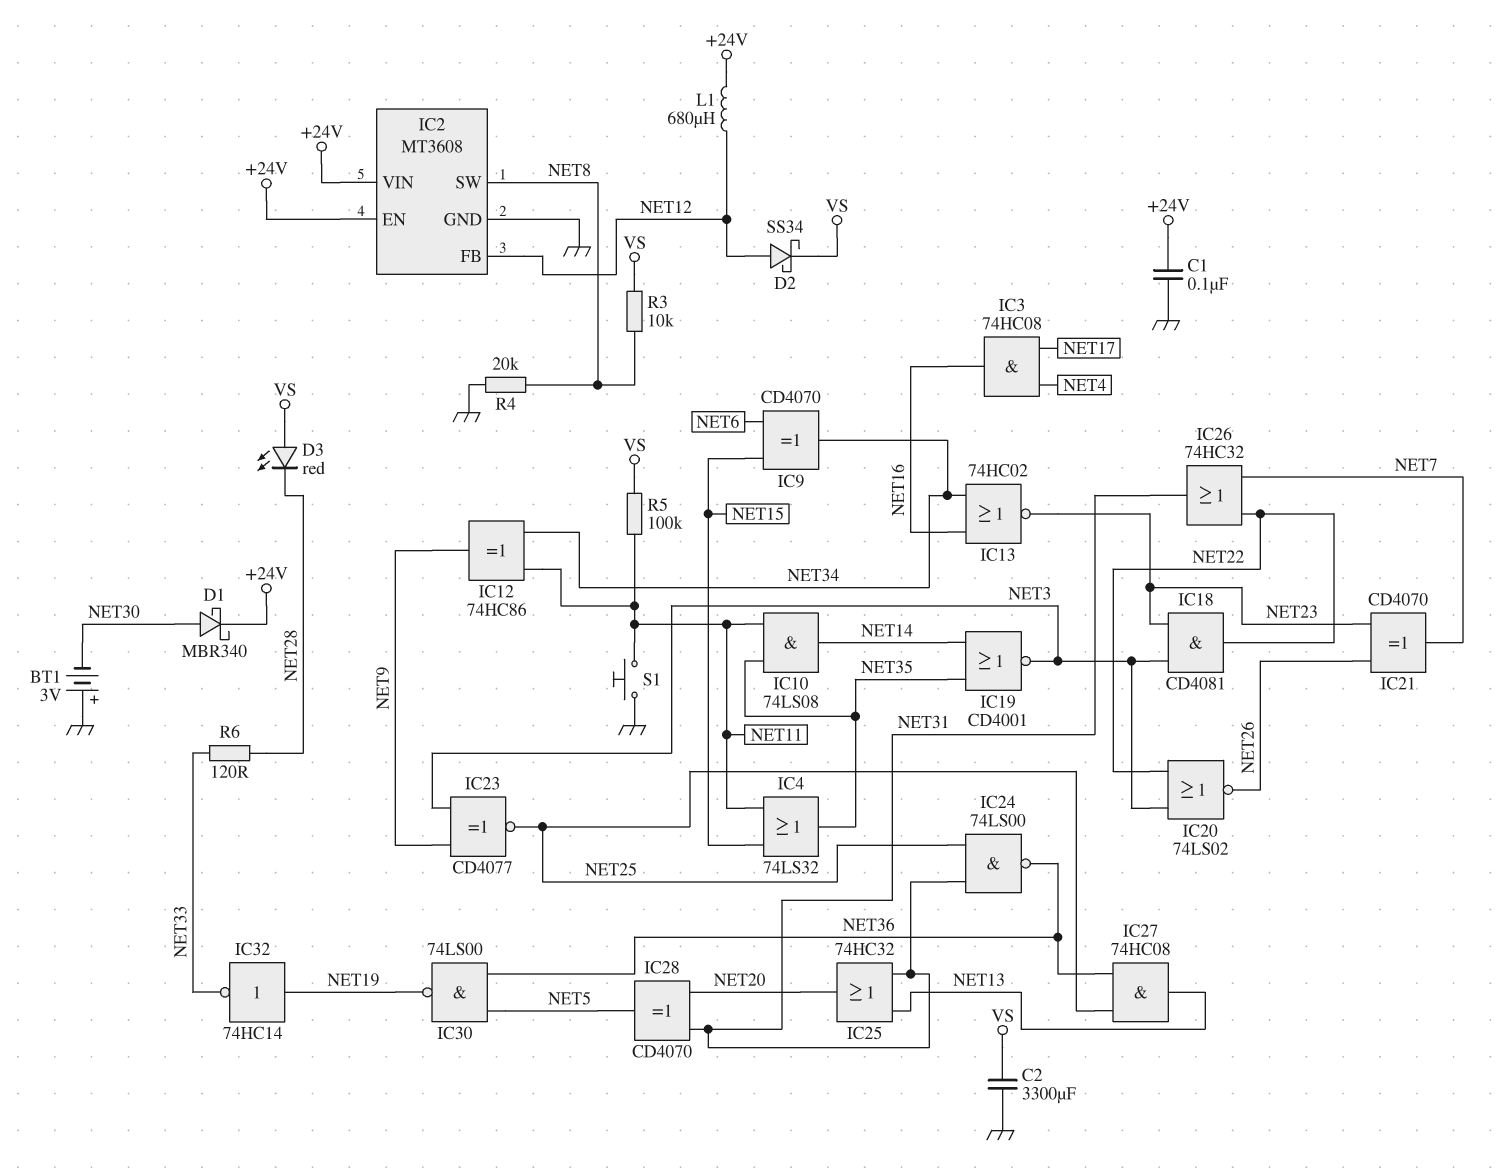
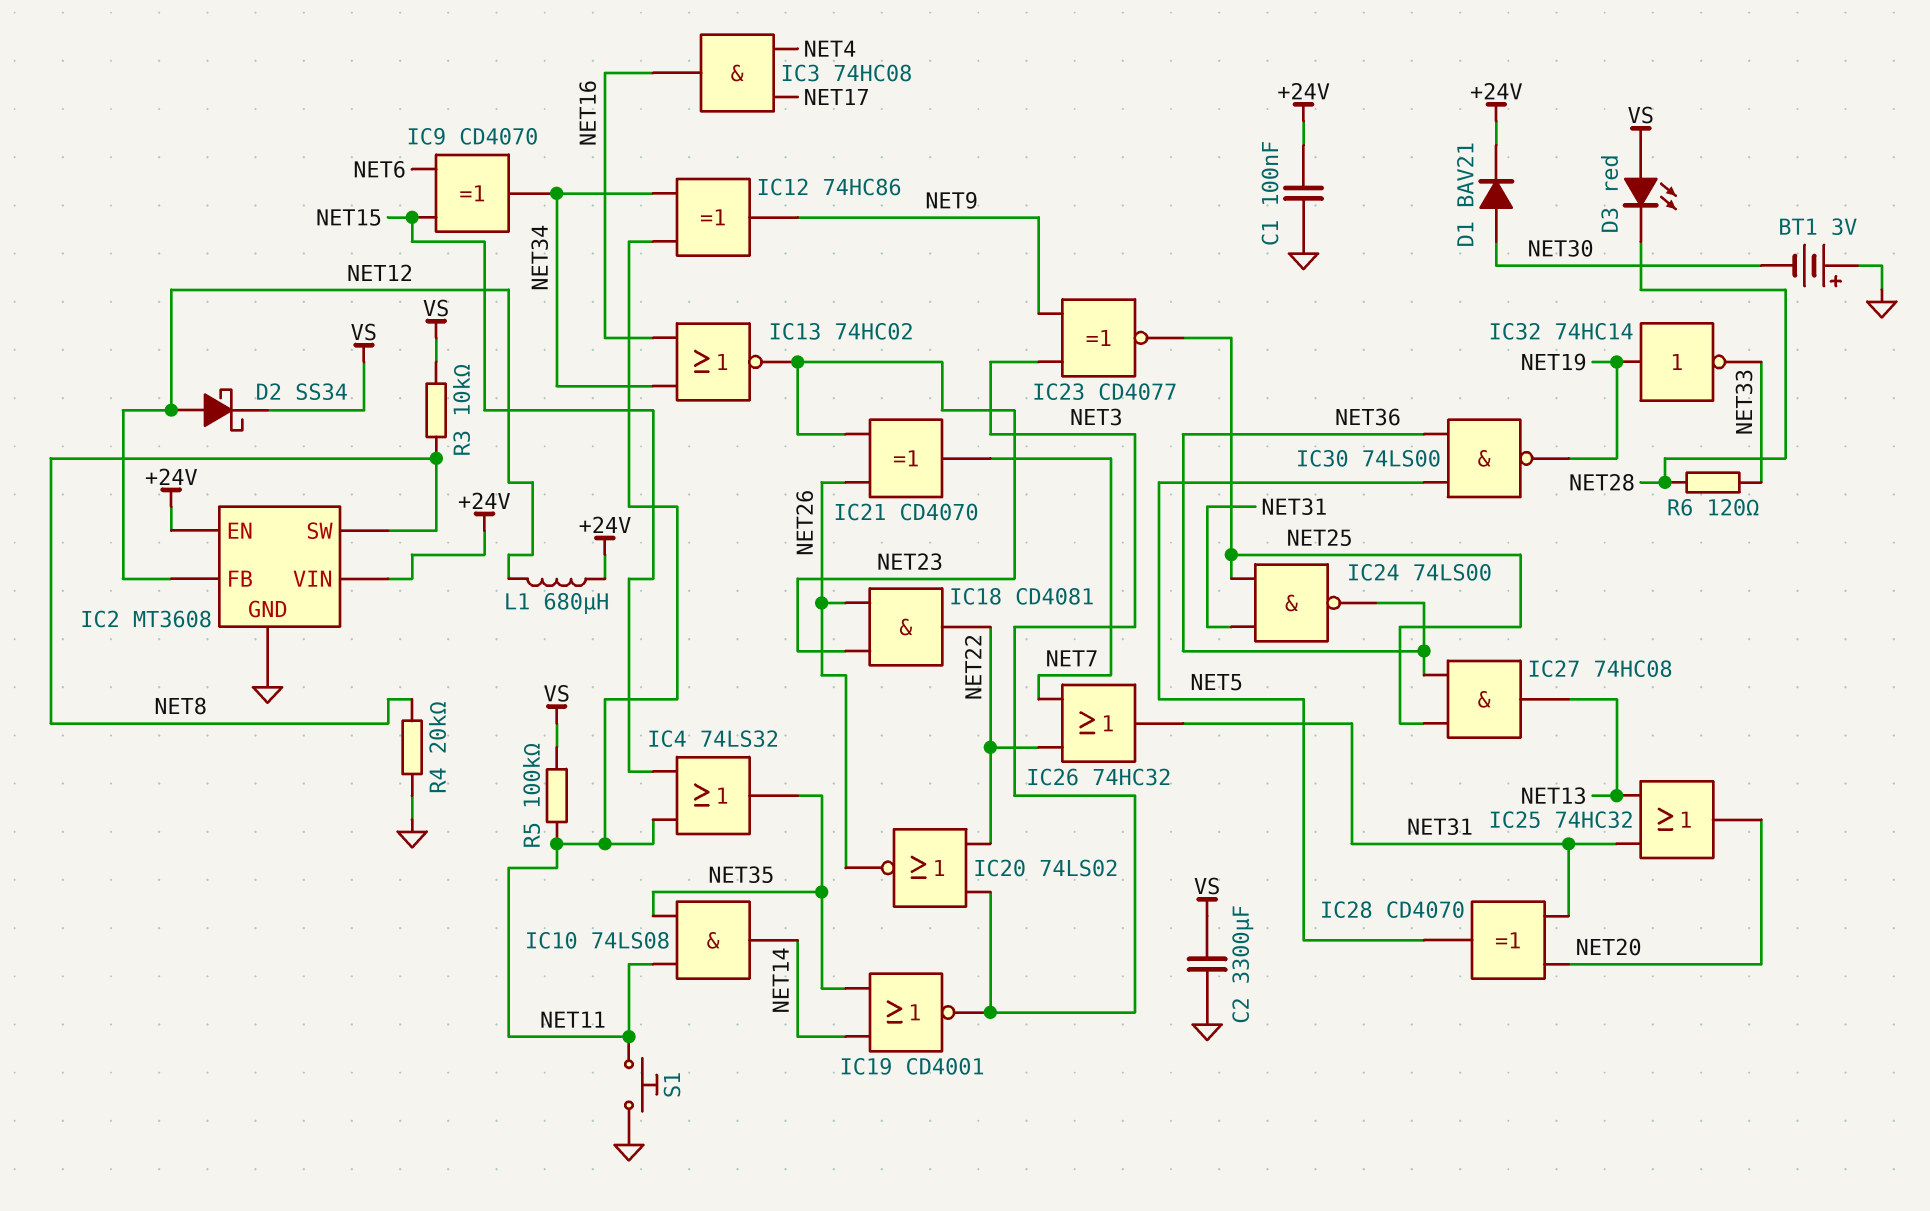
D1: schottky MBR340 (A NET30, K +24V) -> diode BAV21 (A NET30, K +24V)
IC18: AND CD4081 (in NET3, in NET23, out NET22) -> AND CD4081 (in NET23, in NET26, out NET22)

